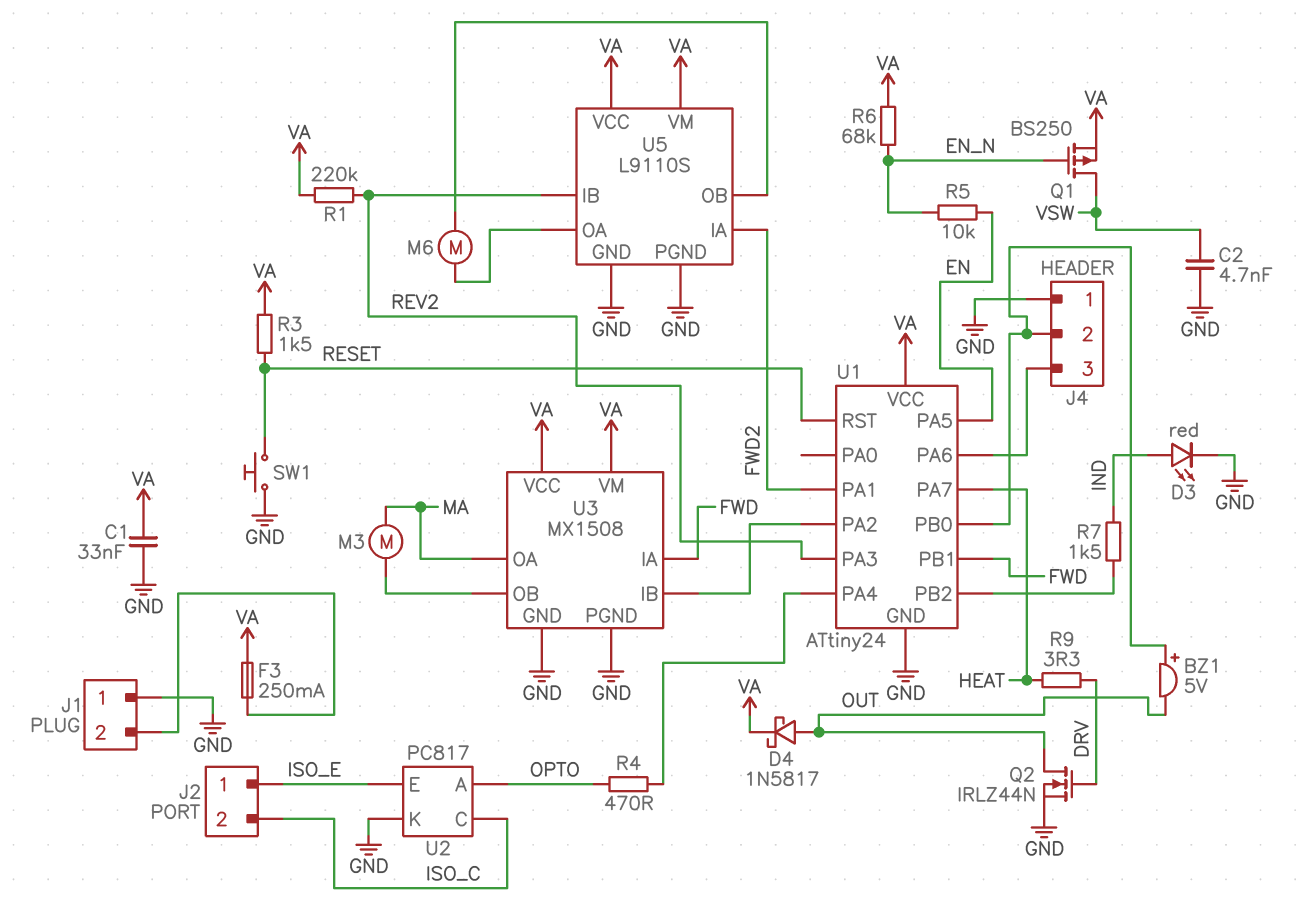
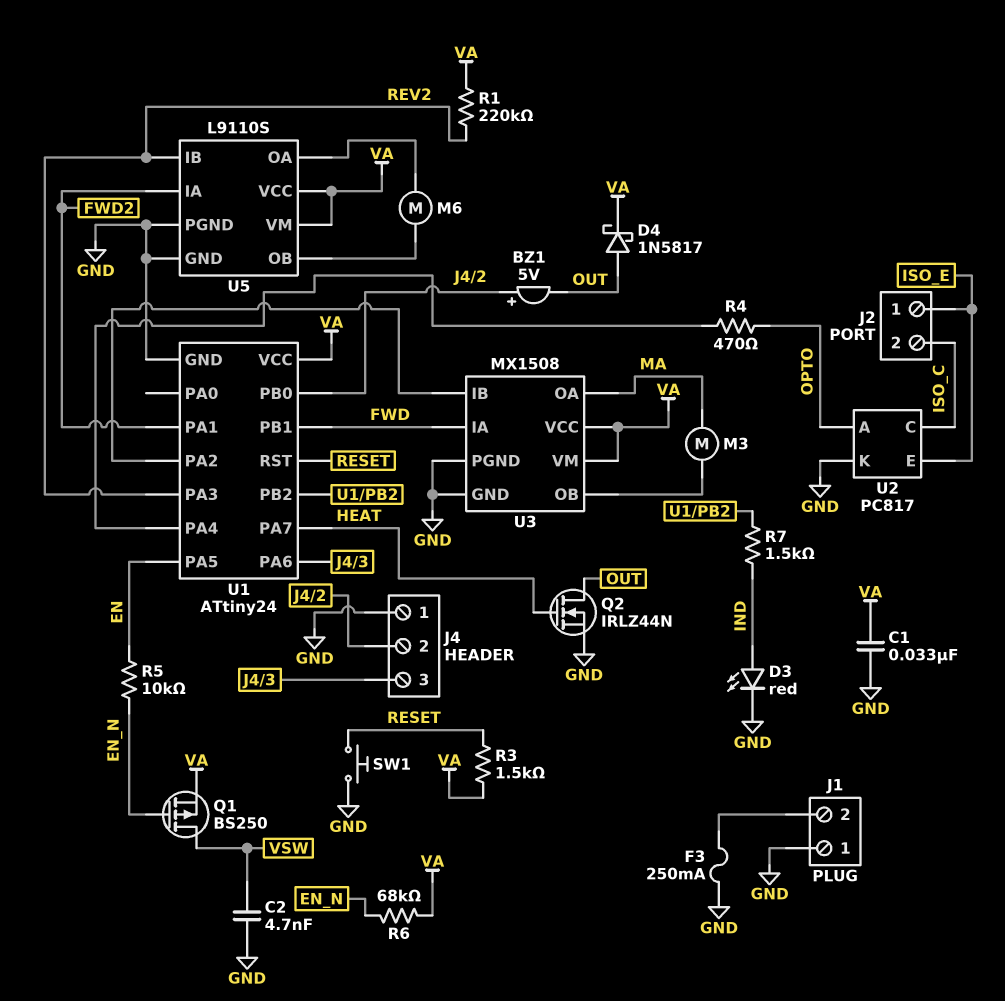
F3: 250mA (J1/2, VA) -> 250mA (GND, J1/2)
Q2: NMOS IRLZ44N (G DRV, D OUT, S GND) -> NMOS IRLZ44N (G HEAT, D OUT, S GND)
R9: 3.3 (DRV, HEAT) -> none

